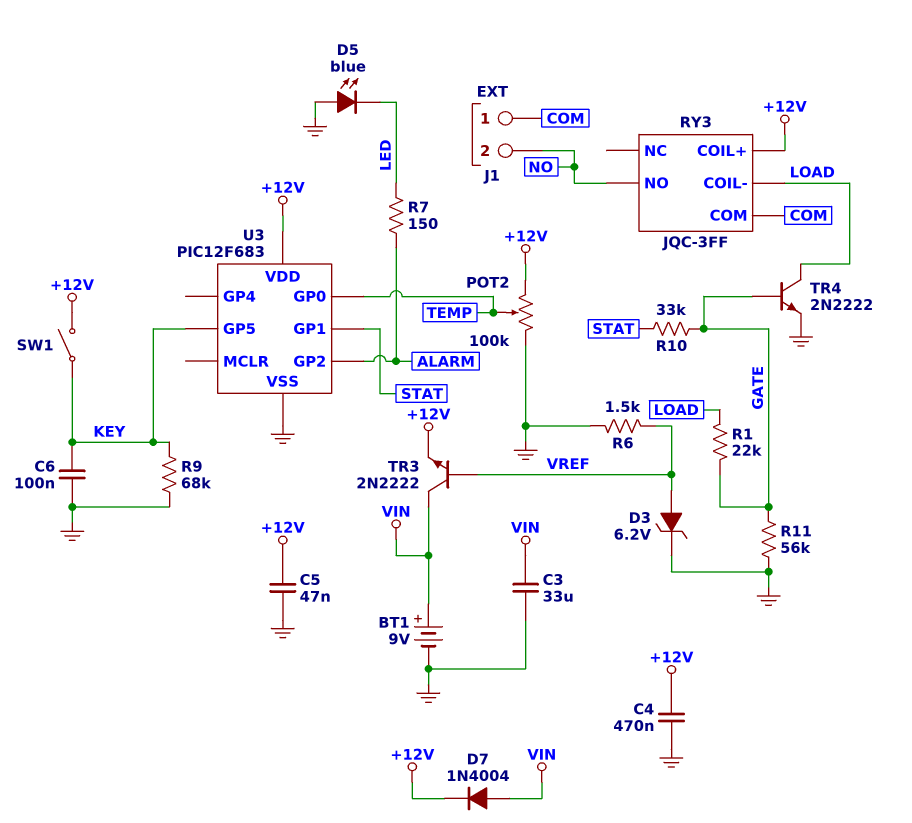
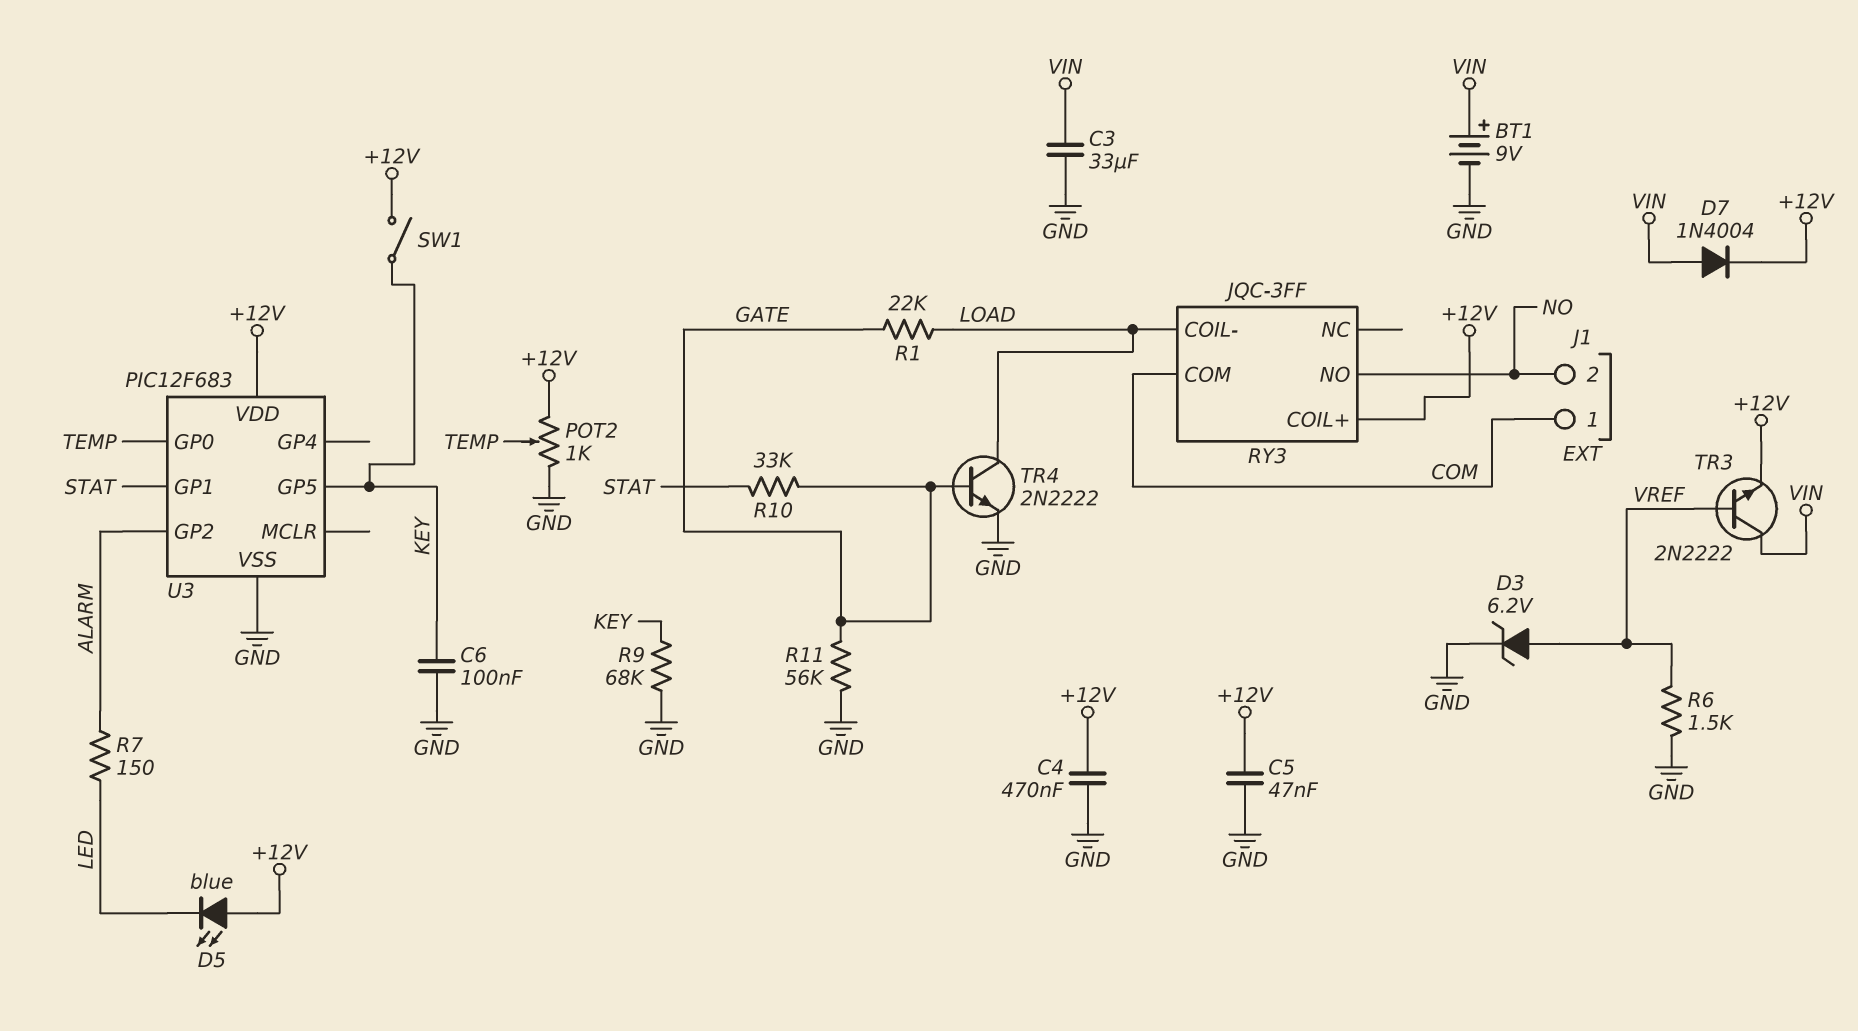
D5: LED blue (A GND, K LED) -> LED blue (A +12V, K LED)
POT2: 100k (+12V, GND, wiper TEMP) -> 1k (+12V, GND, wiper TEMP)

